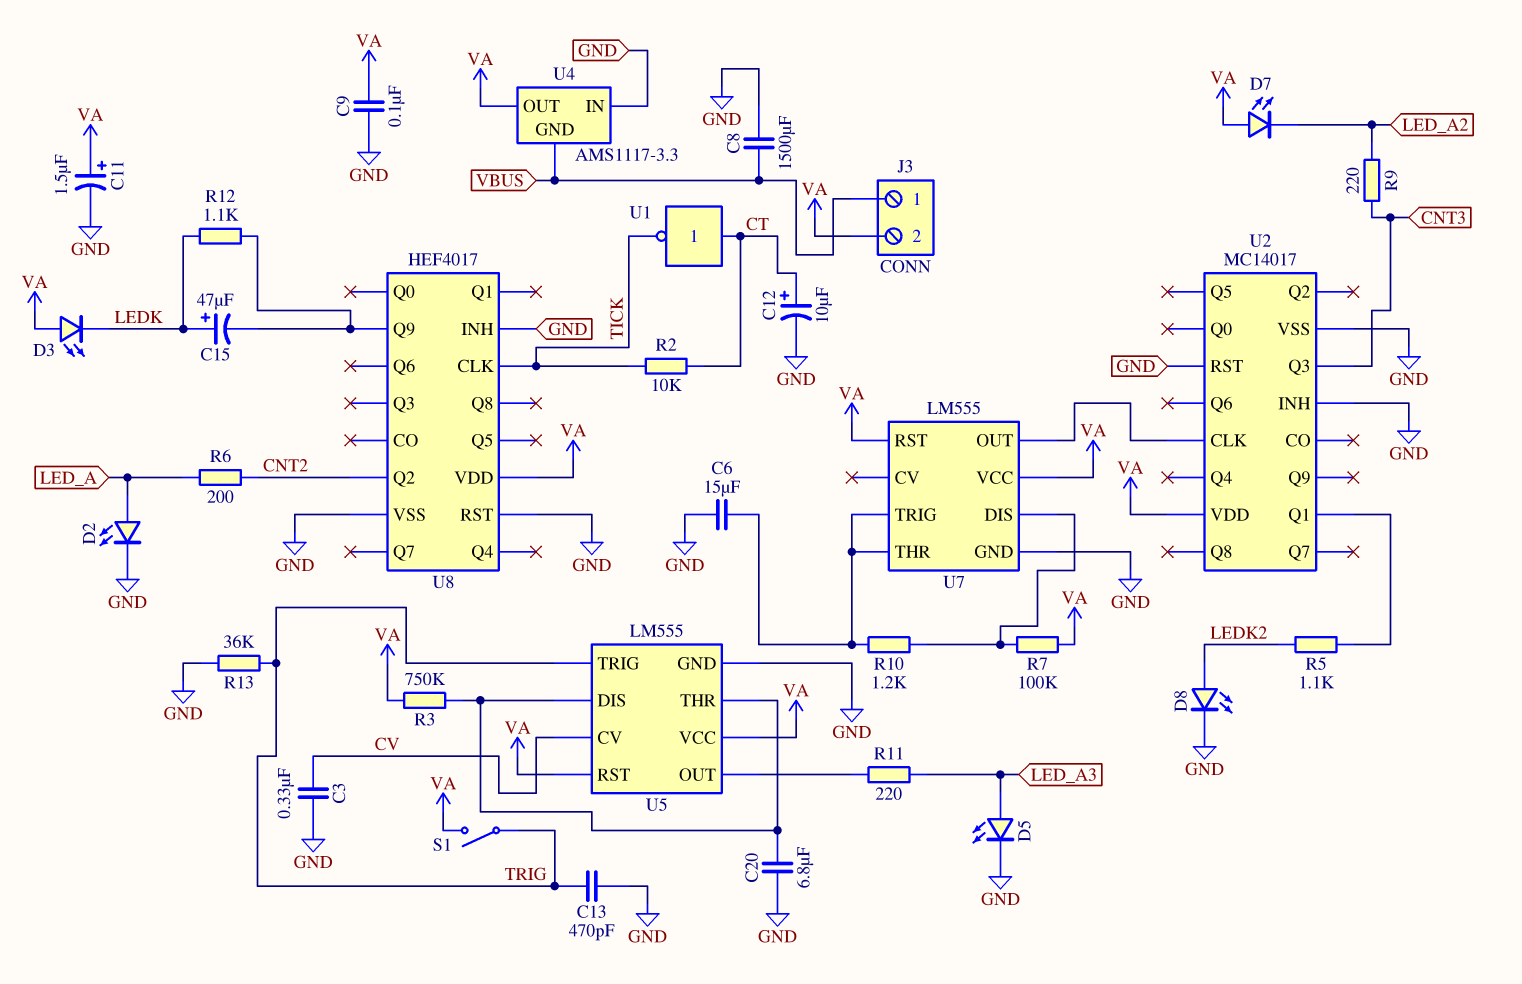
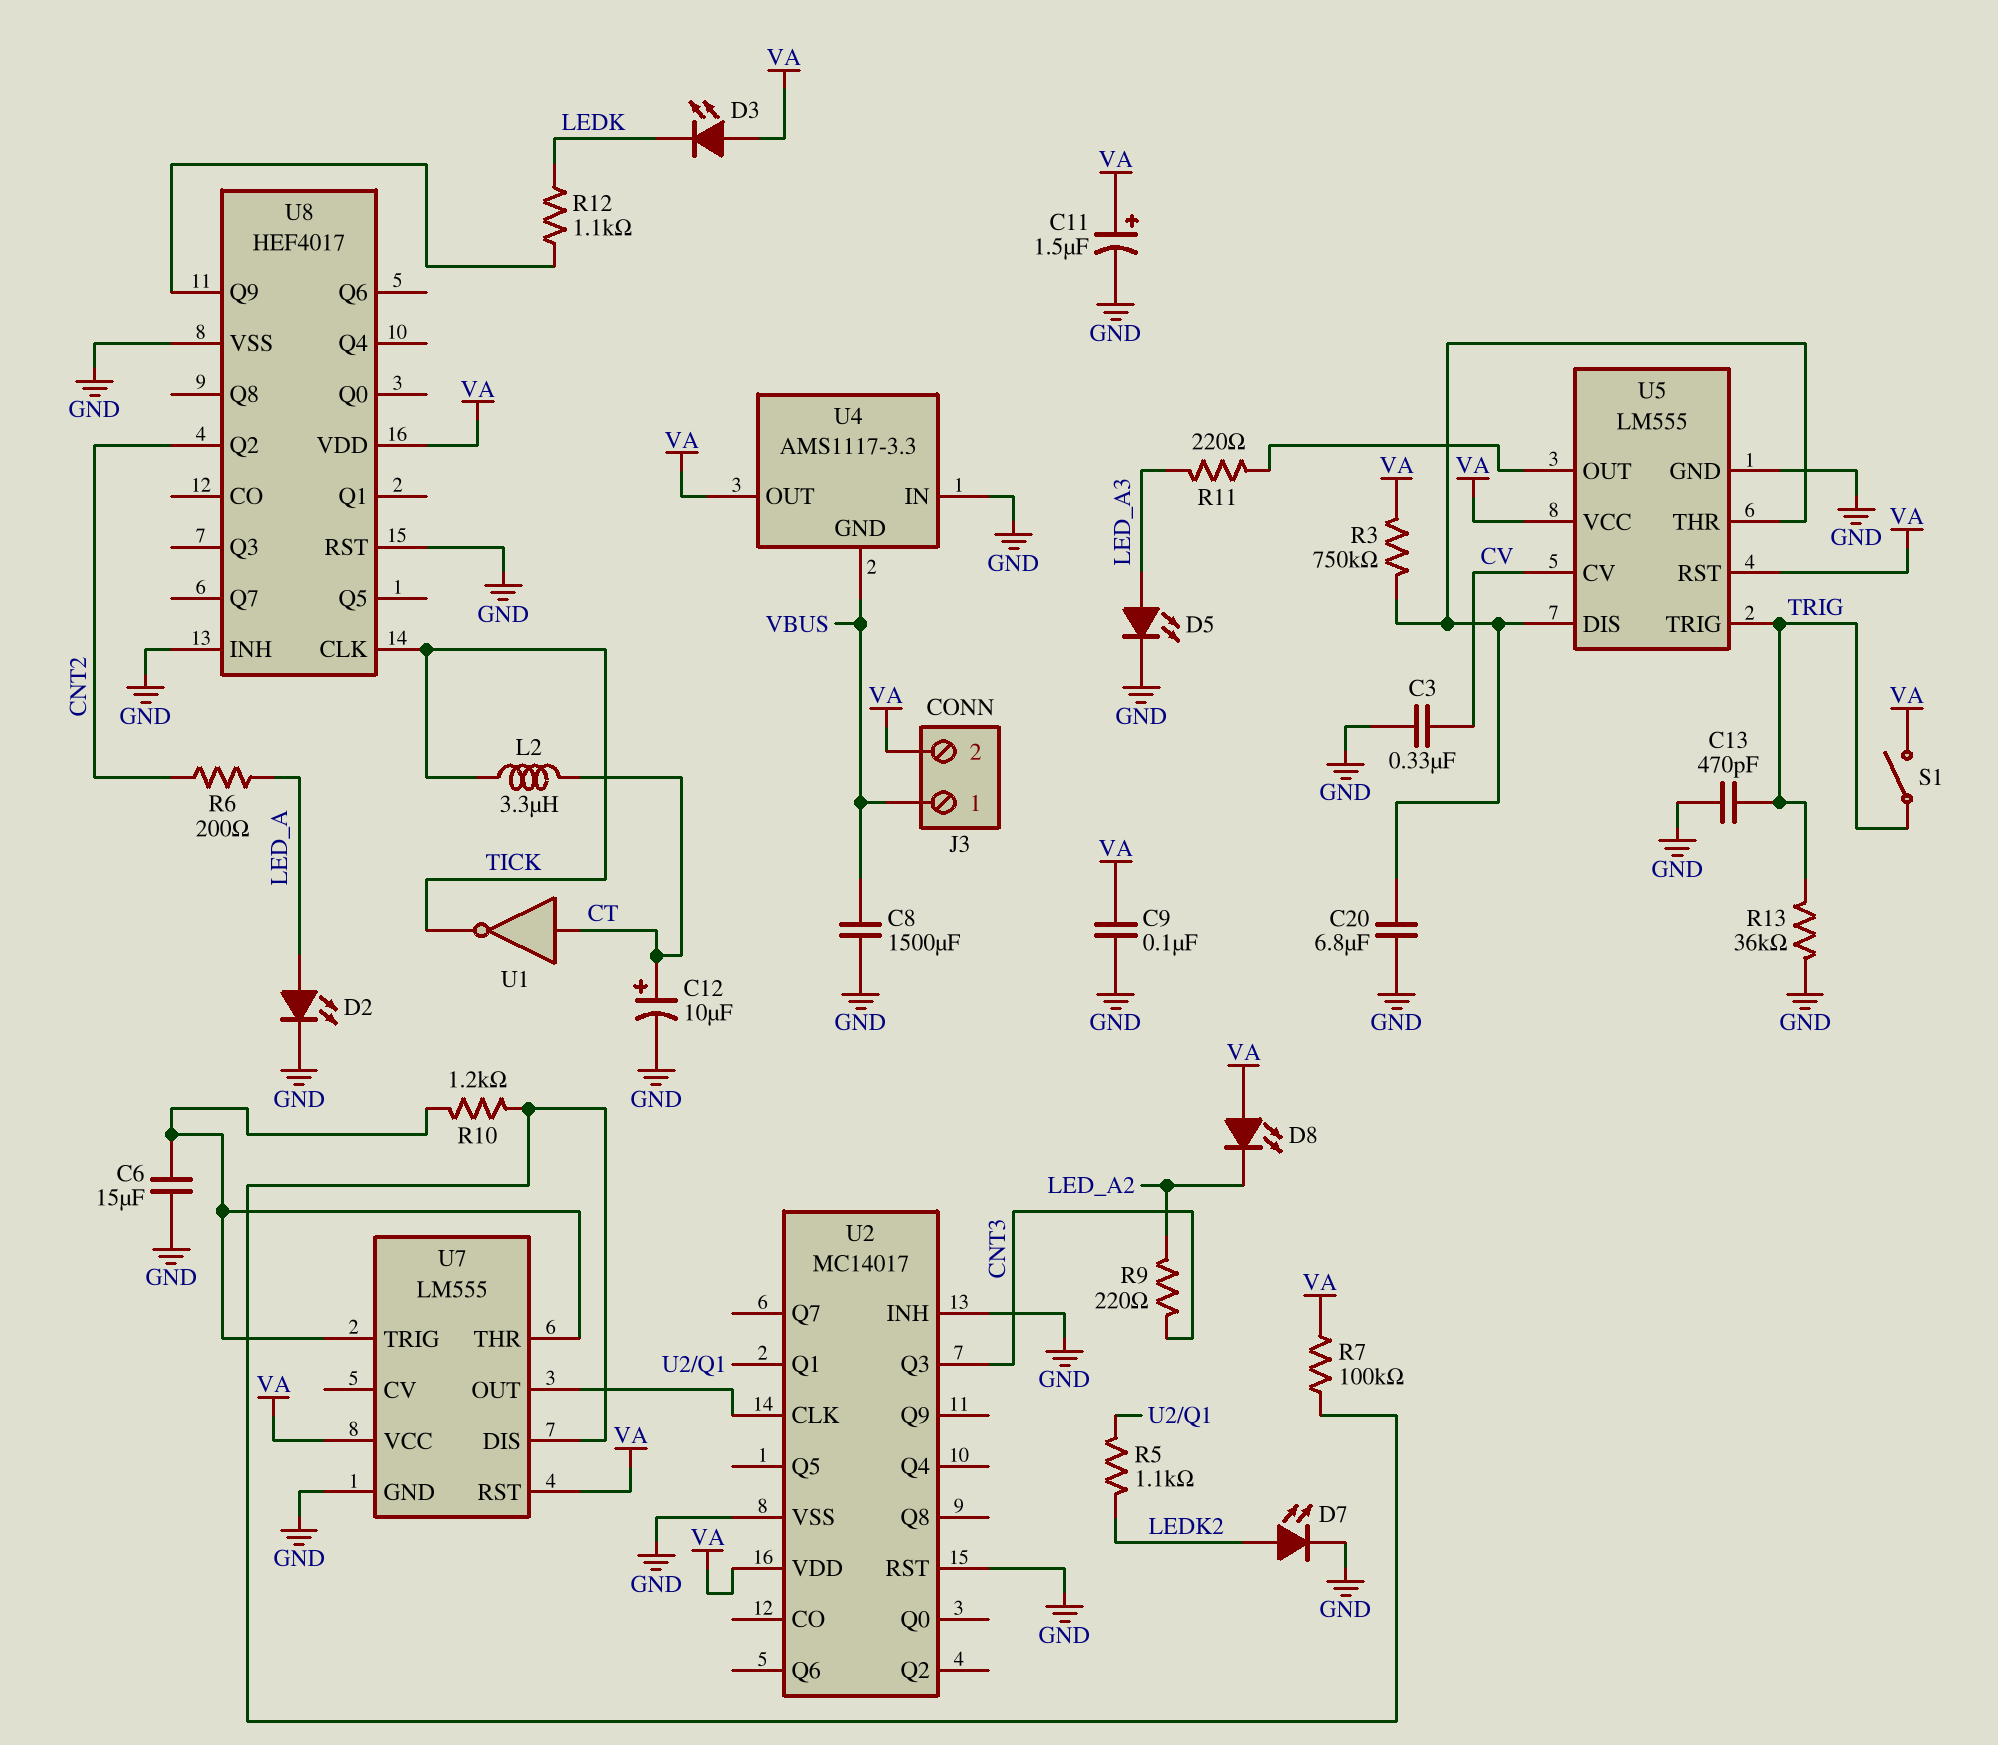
C15: 47uF (plus LEDK, minus U8/Q9) -> none
D7: LED (A VA, K LED_A2) -> LED (A LEDK2, K GND)
D8: LED (A LEDK2, K GND) -> LED (A VA, K LED_A2)
L2: none -> 3.3uH (CT, TICK)
R2: 10k (CT, TICK) -> none

